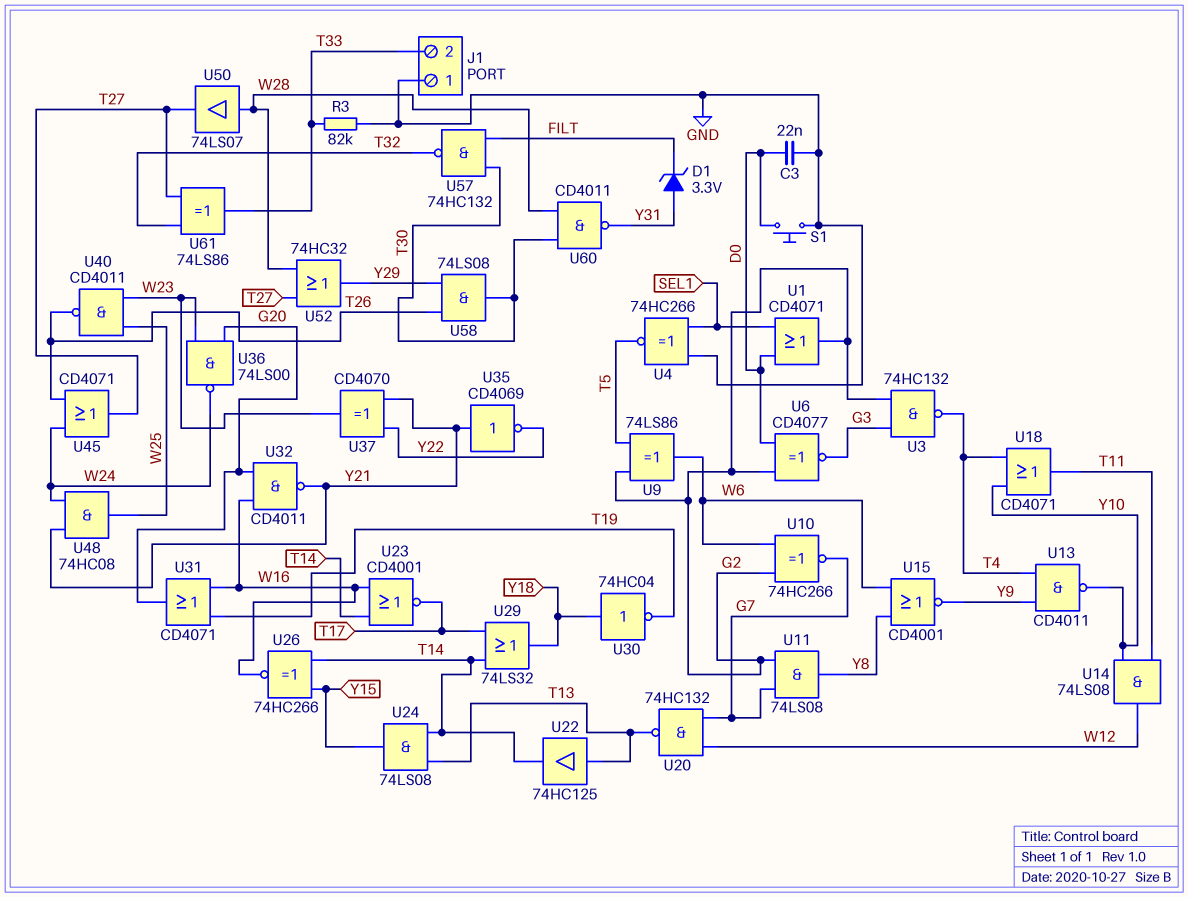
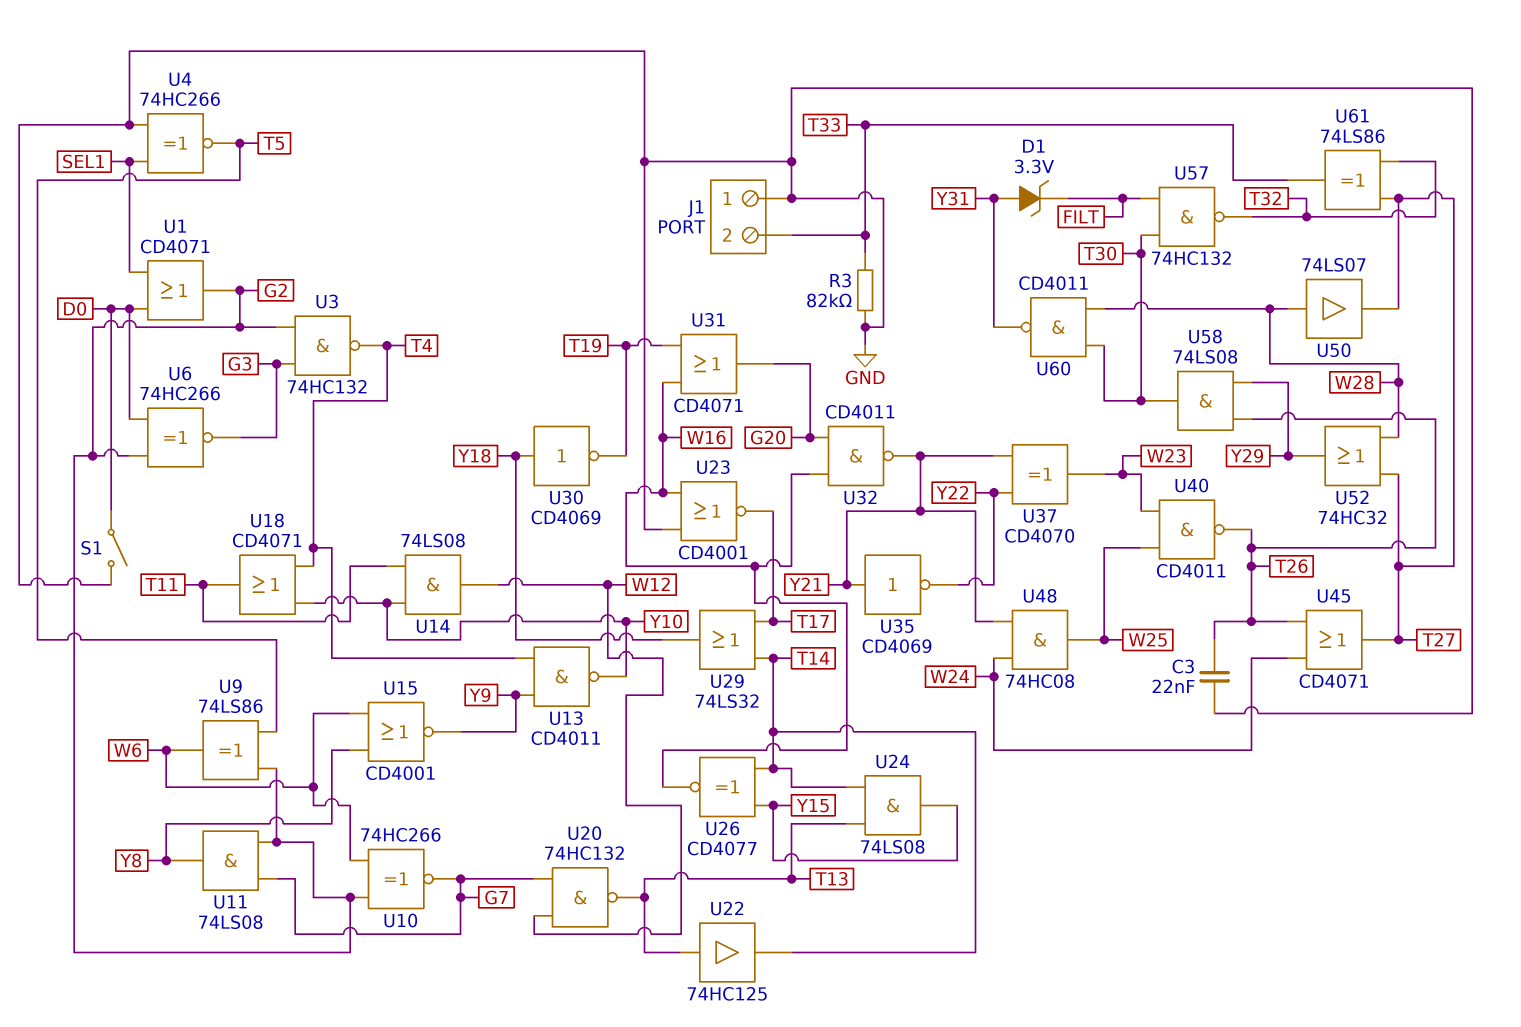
C3: 22nF (D0, GND) -> 22nF (GND, T26)
S1: button (D0, GND) -> switch (D0, GND)
U6: XNOR CD4077 (in D0, in G2, out G3) -> XNOR 74HC266 (in D0, in G2, out G3)
U23: NOR CD4001 (in T14, in W16, out T17) -> NOR CD4001 (in GND, in W16, out T17)
U26: XNOR 74HC266 (in T14, in Y15, out W16) -> XNOR CD4077 (in T14, in Y15, out W16)
U30: NOT 74HC04 (in Y18, out T19) -> NOT CD4069 (in Y18, out T19)
U36: NAND 74LS00 (in G20, in W23, out W24) -> none

